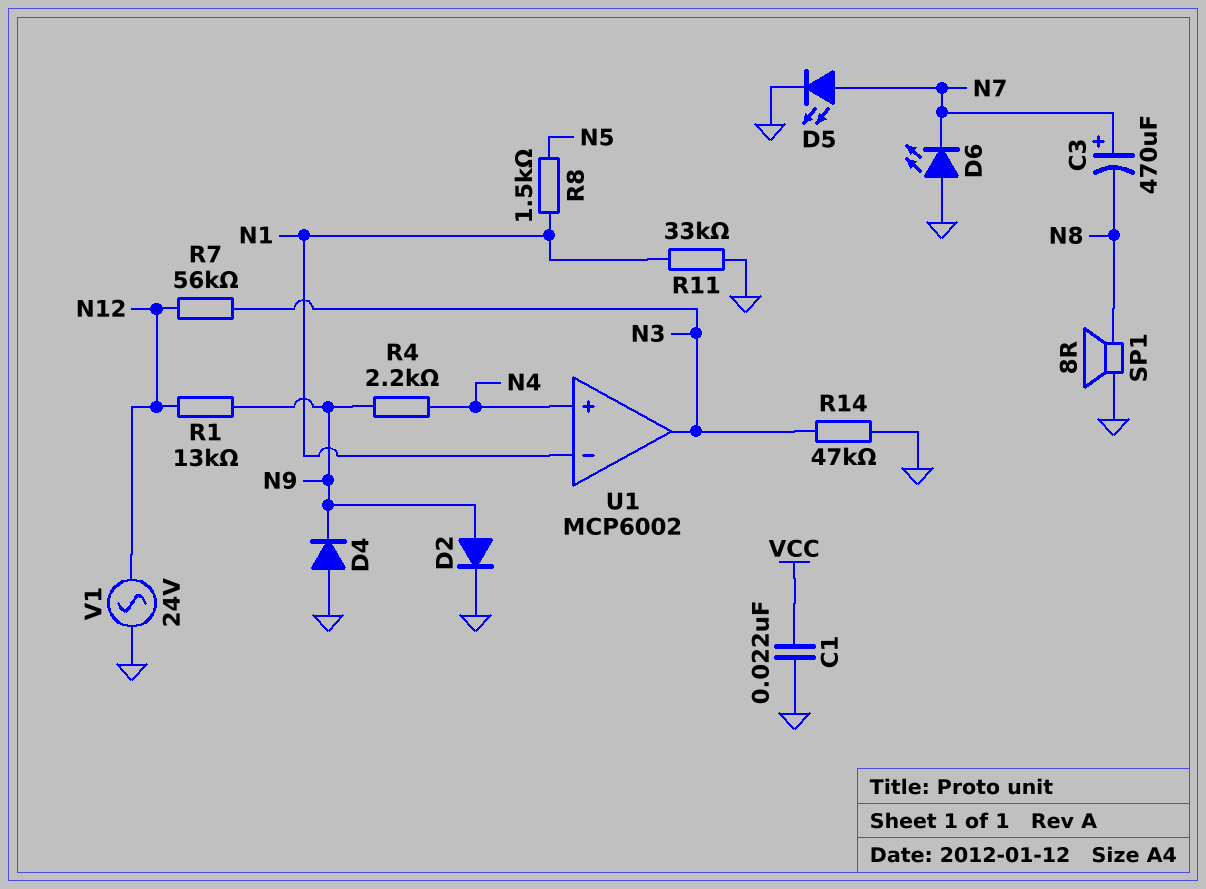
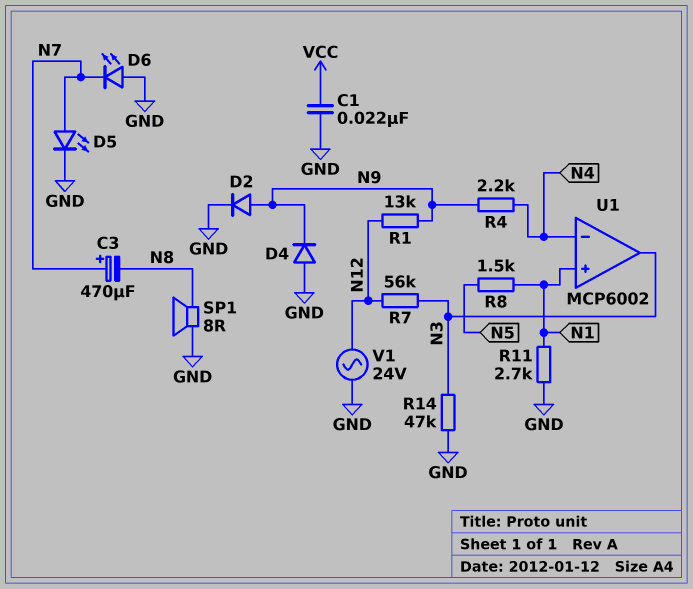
R11: 33k (GND, N1) -> 2.7k (GND, N1)
U1 pin in+: N4 -> N1
U1 pin in-: N1 -> N4

